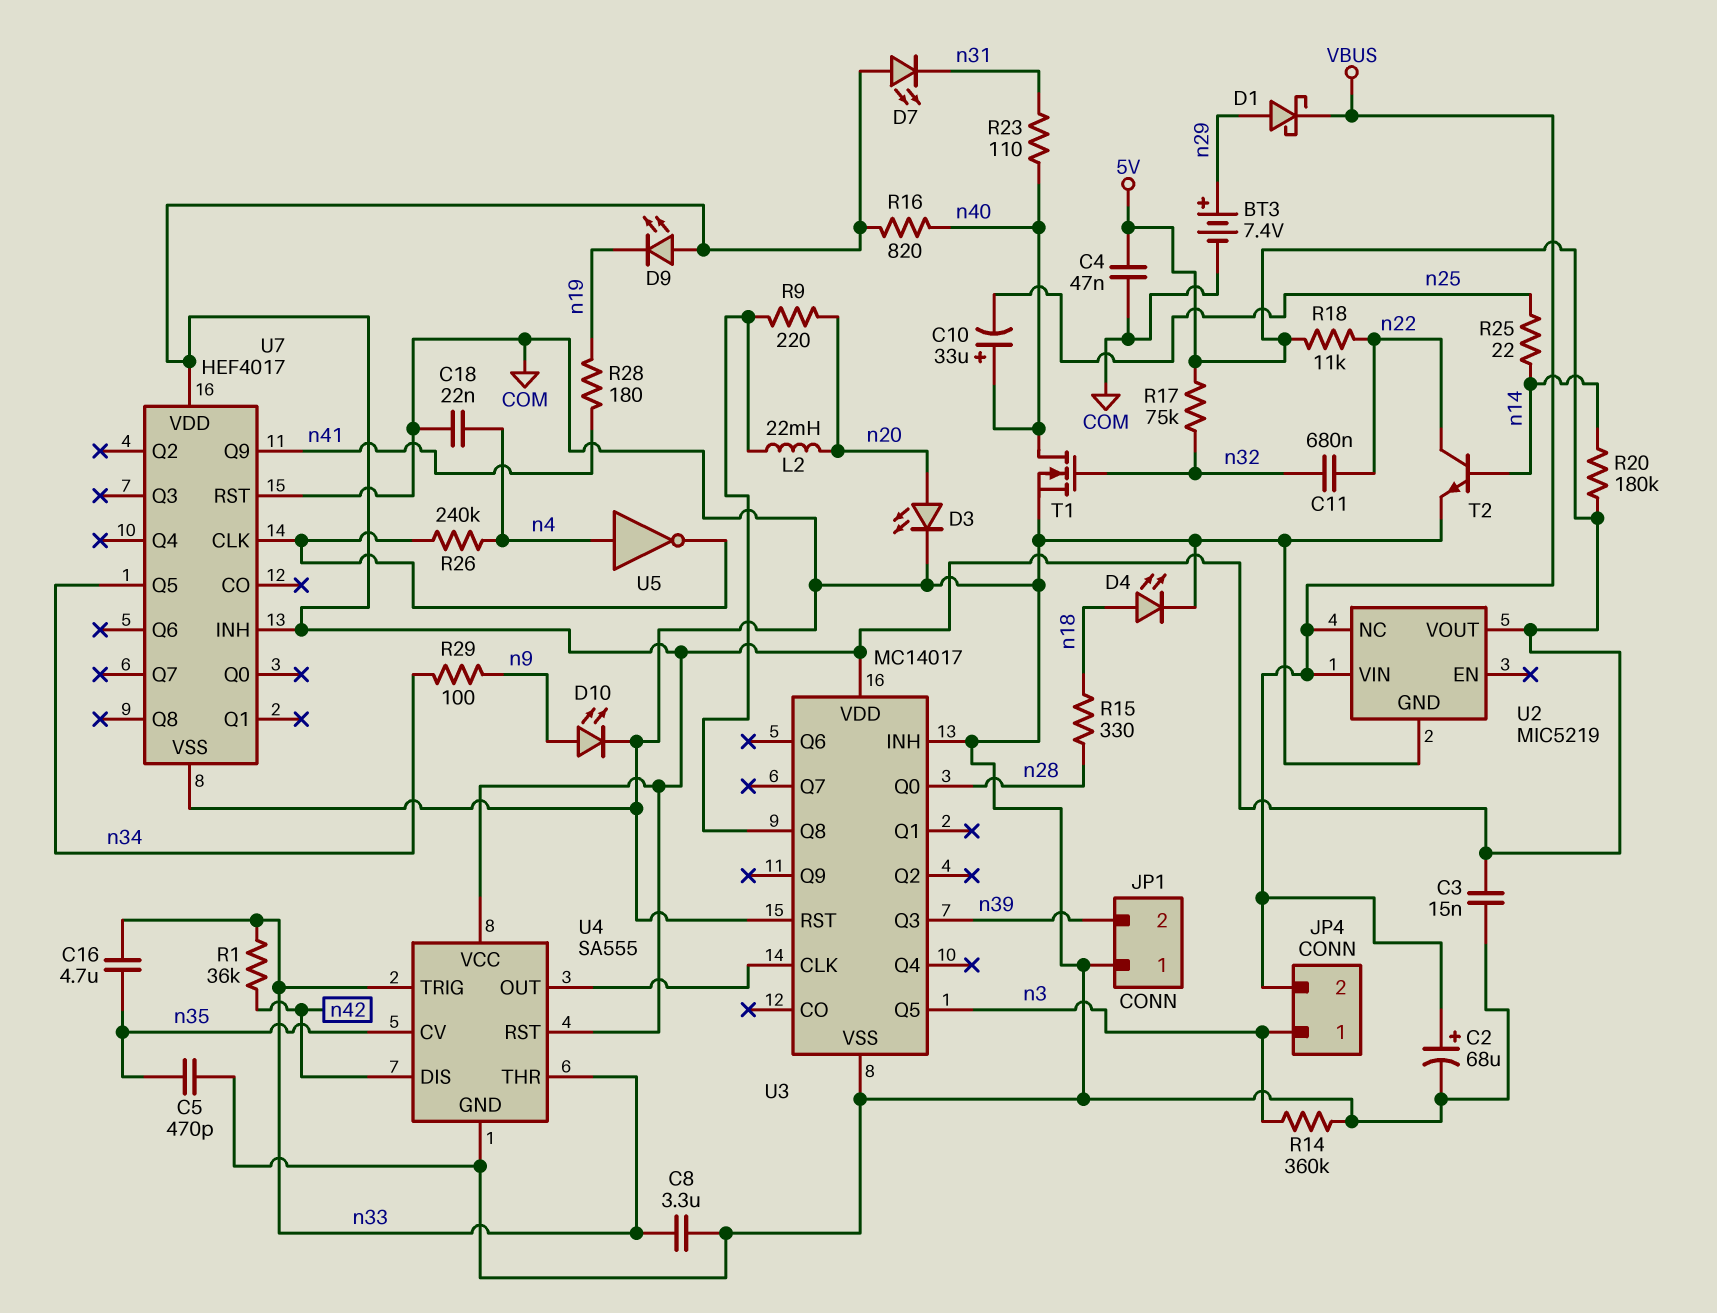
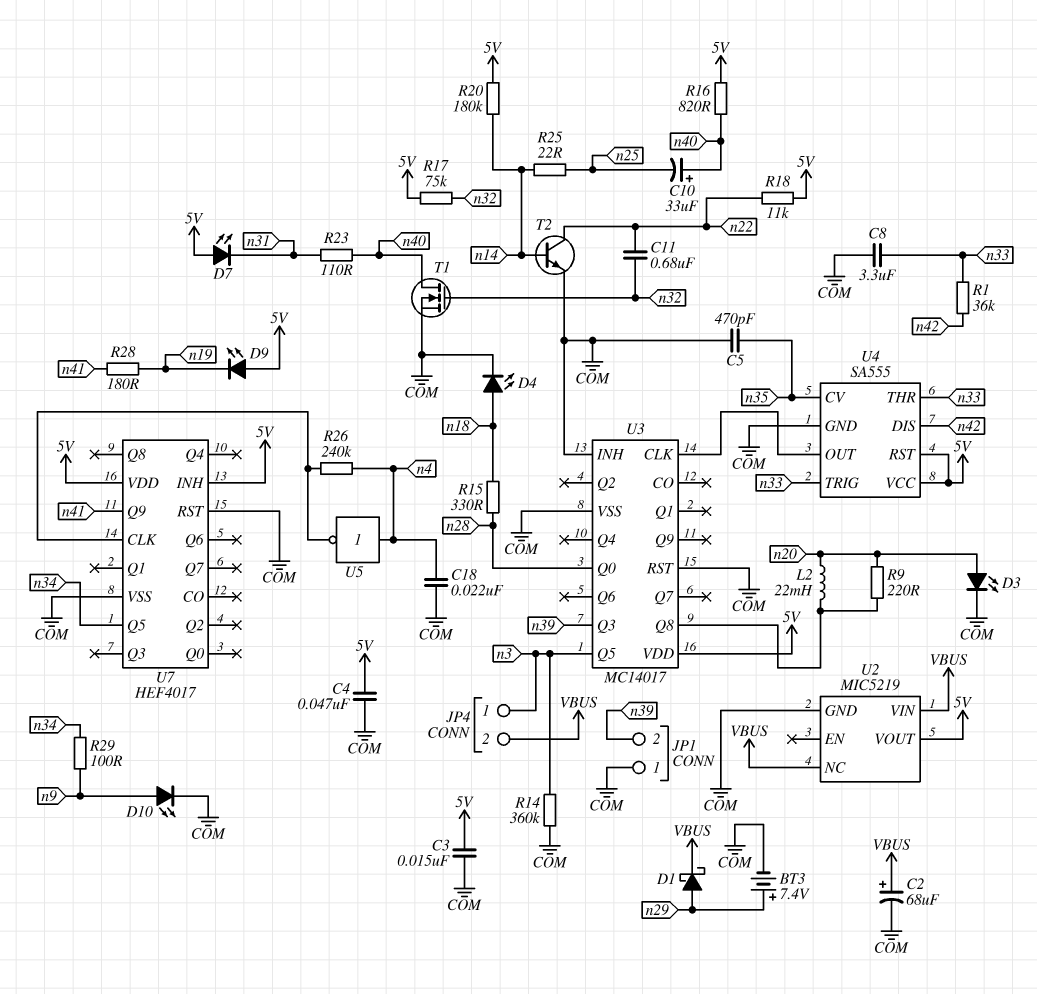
C16: 4.7uF (n33, n35) -> none

